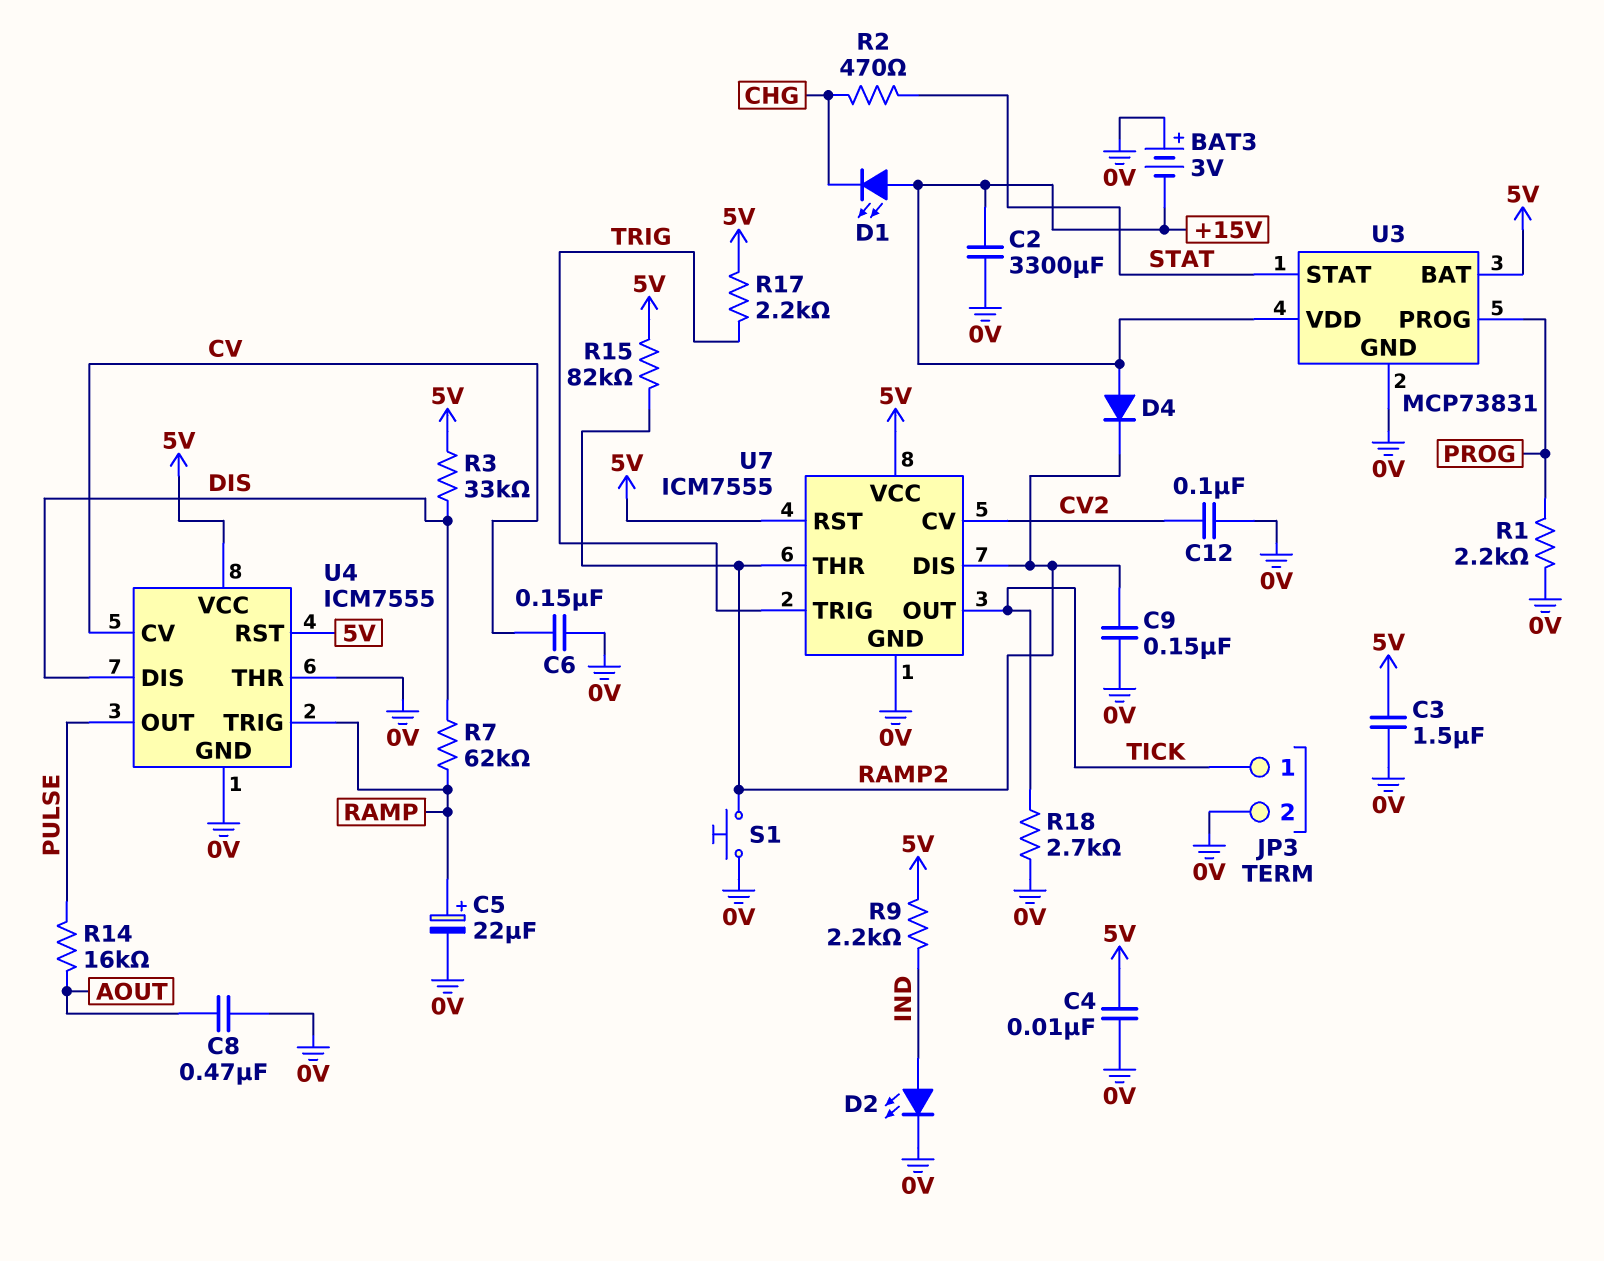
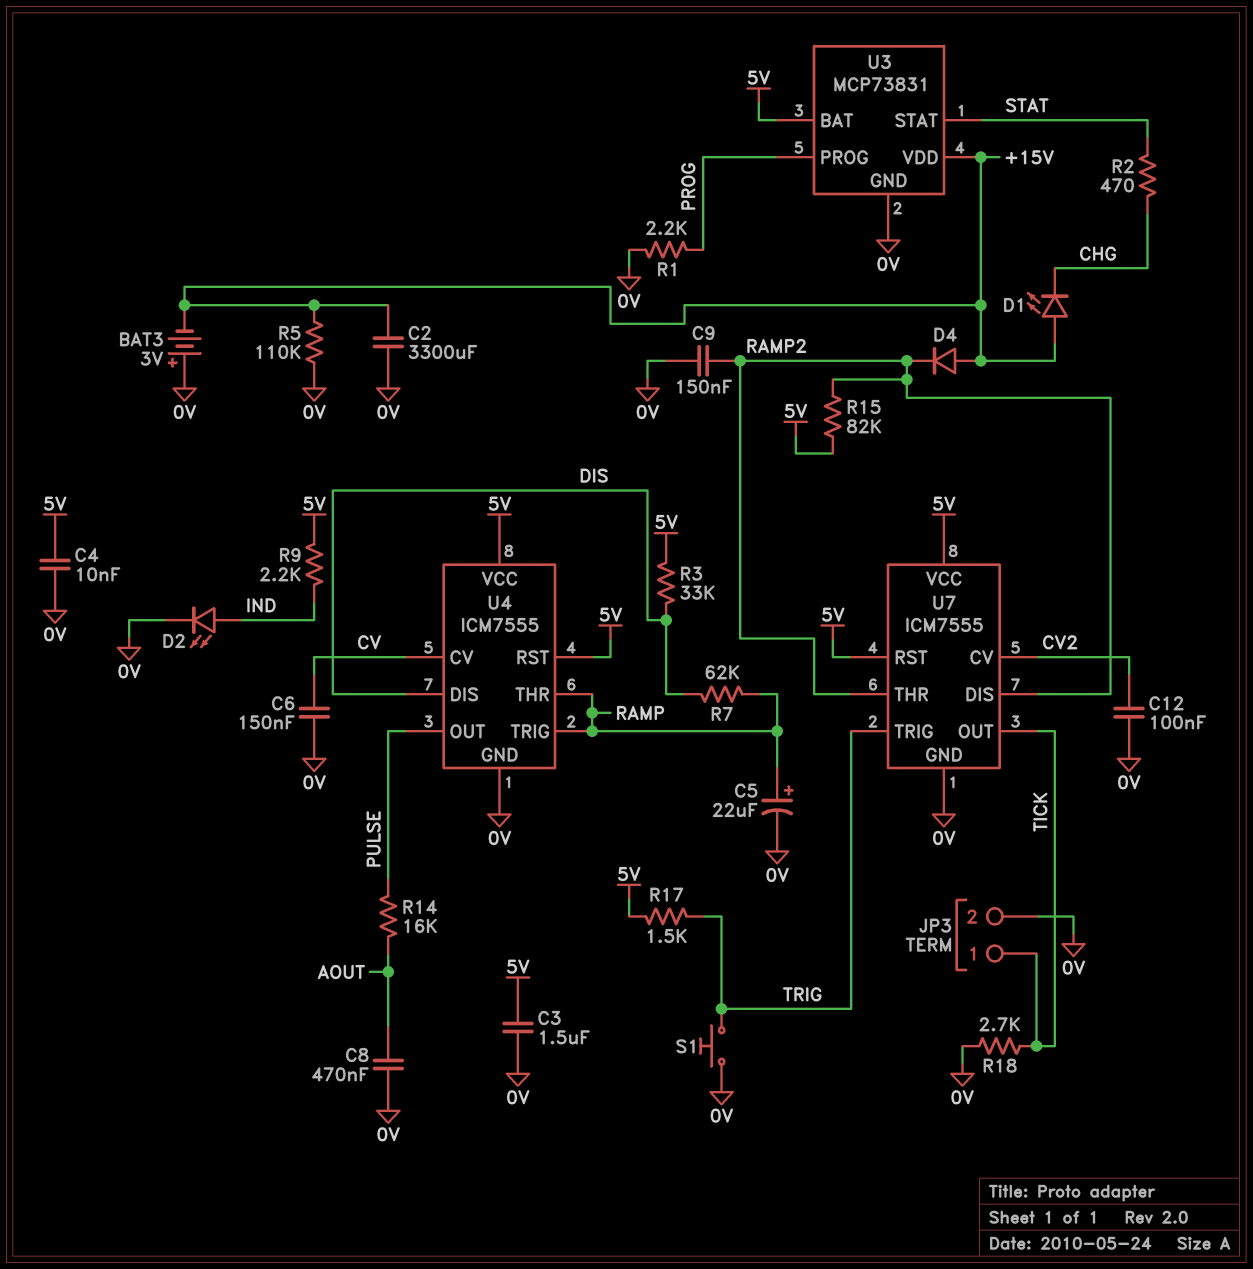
R5: none -> 110k (+15V, 0V)
R17: 2.2k (5V, TRIG) -> 1.5k (5V, TRIG)
S1: button (0V, RAMP2) -> button (0V, TRIG)
U4 pin THR: 0V -> RAMP

